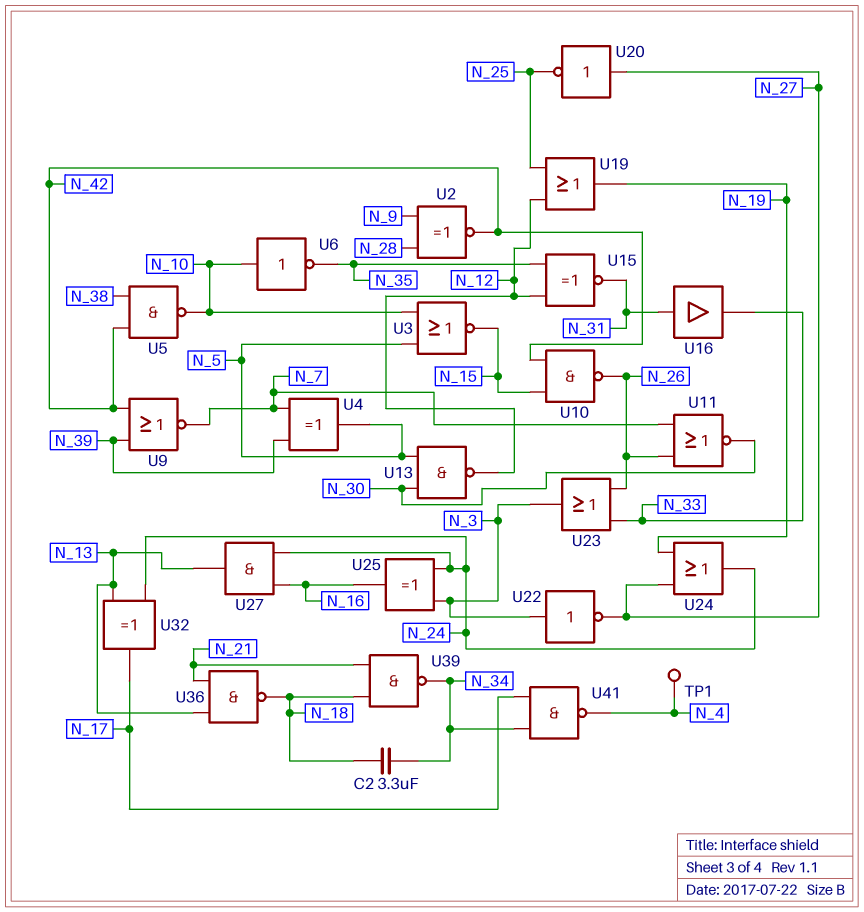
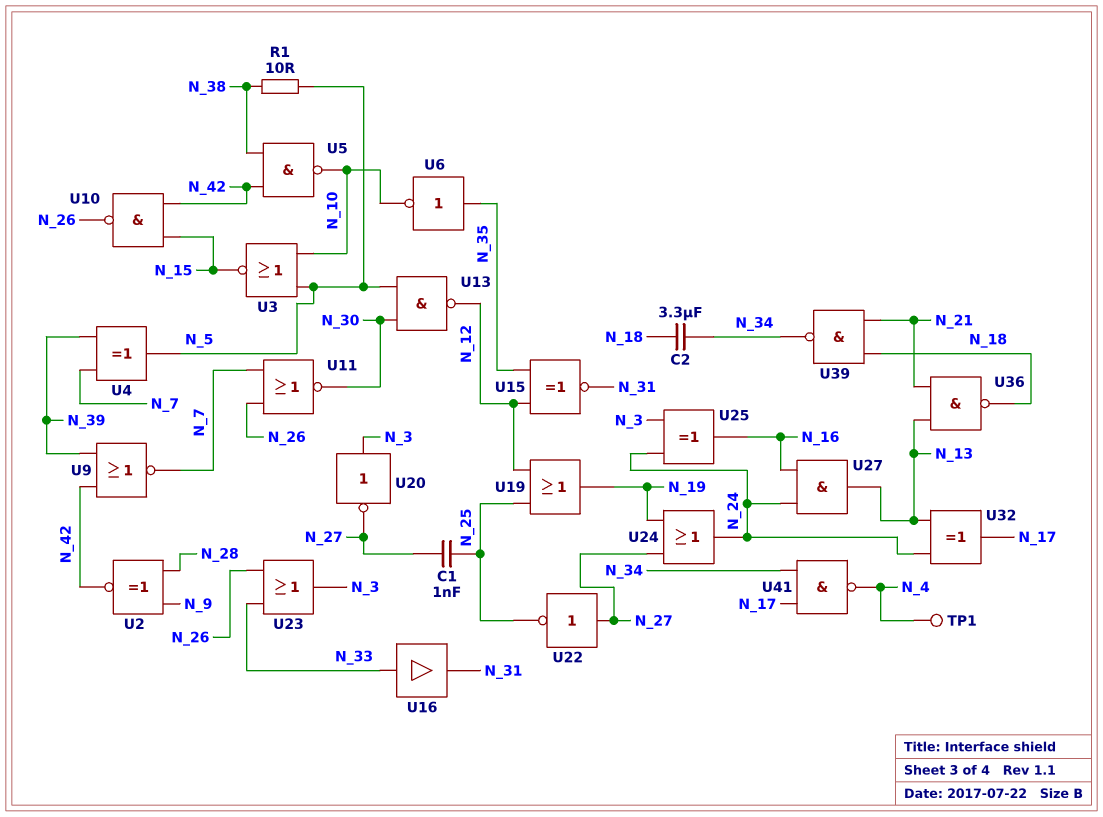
C1: none -> 1nF (N_25, N_27)
R1: none -> 10 (N_5, N_38)
U6: NOT (in N_10, out N_35) -> NOT (in N_35, out N_10)
U16: buffer (in N_31, out N_33) -> buffer (in N_33, out N_31)
U20: NOT (in N_27, out N_25) -> NOT (in N_3, out N_27)
U22: NOT (in N_3, out N_27) -> NOT (in N_27, out N_25)

